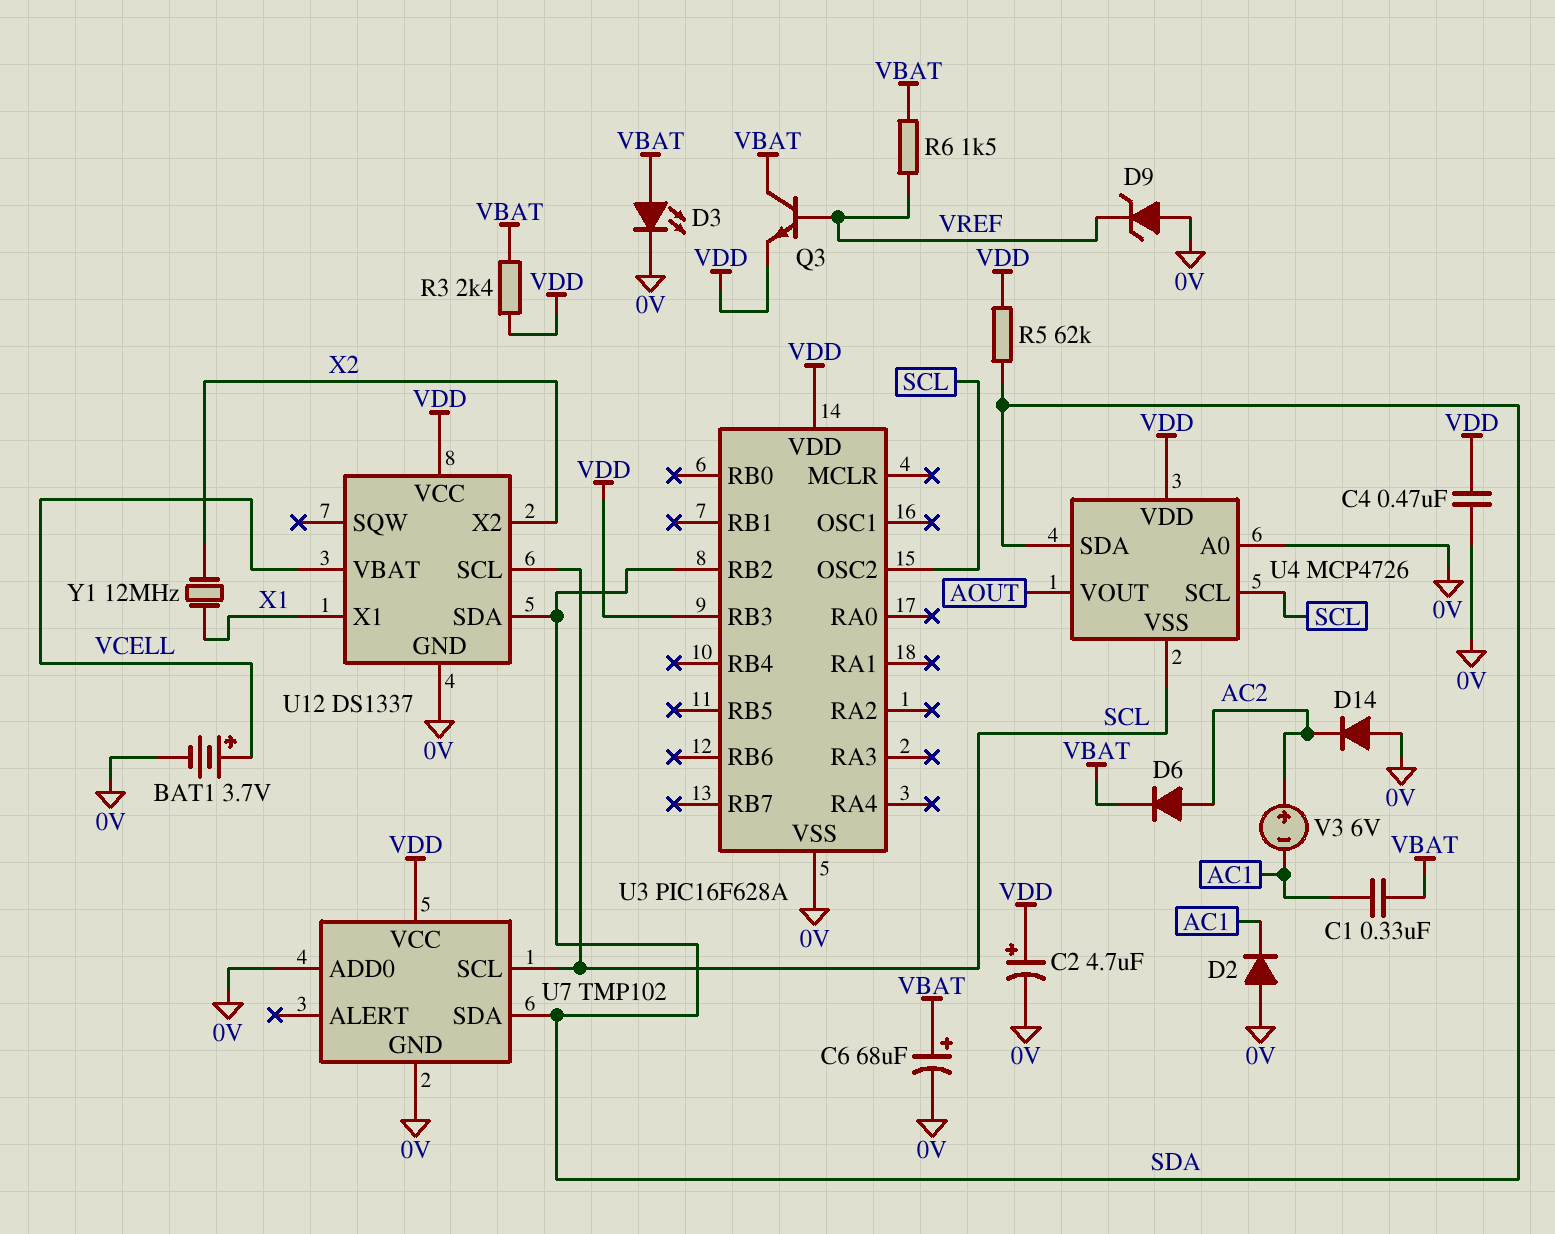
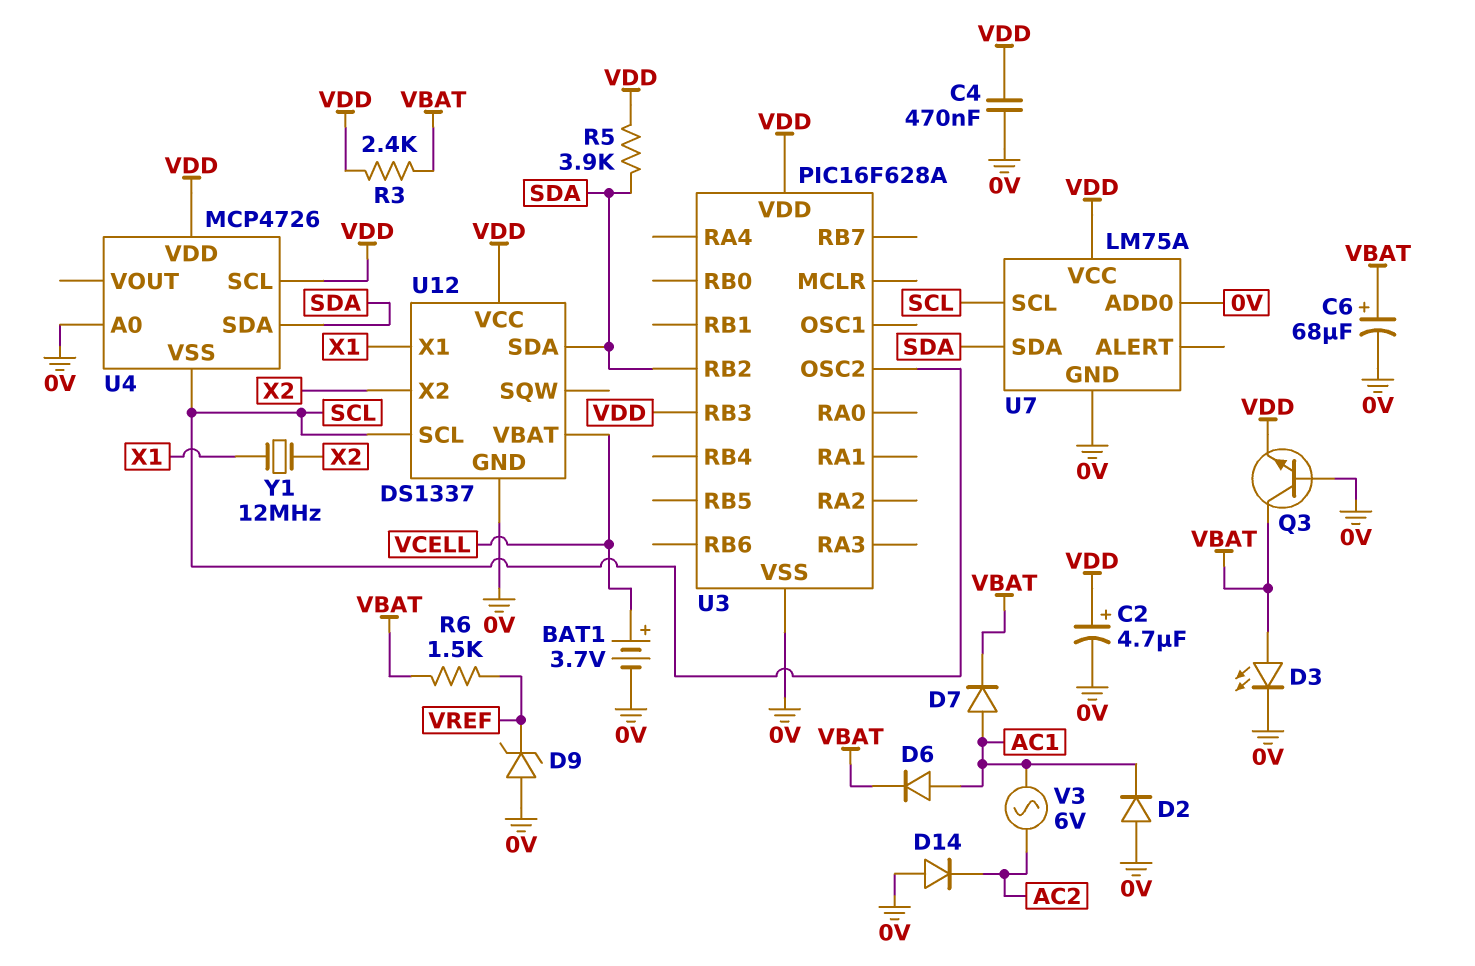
C1: 330nF (AC1, VBAT) -> none
D6: diode (A AC2, K VBAT) -> diode (A AC1, K VBAT)
D7: none -> diode (A AC1, K VBAT)
Q3: NPN (B VREF, C VBAT, E VDD) -> NPN (B 0V, C VBAT, E VDD)
R5: 62k (SDA, VDD) -> 3.9k (SDA, VDD)
U4 pin SCL: SCL -> VDD
U4 pin VOUT: AOUT -> none
U7: TMP102 -> LM75A
V3: 6V (plus AC2, minus AC1) -> AC 6V (AC1, AC2)

